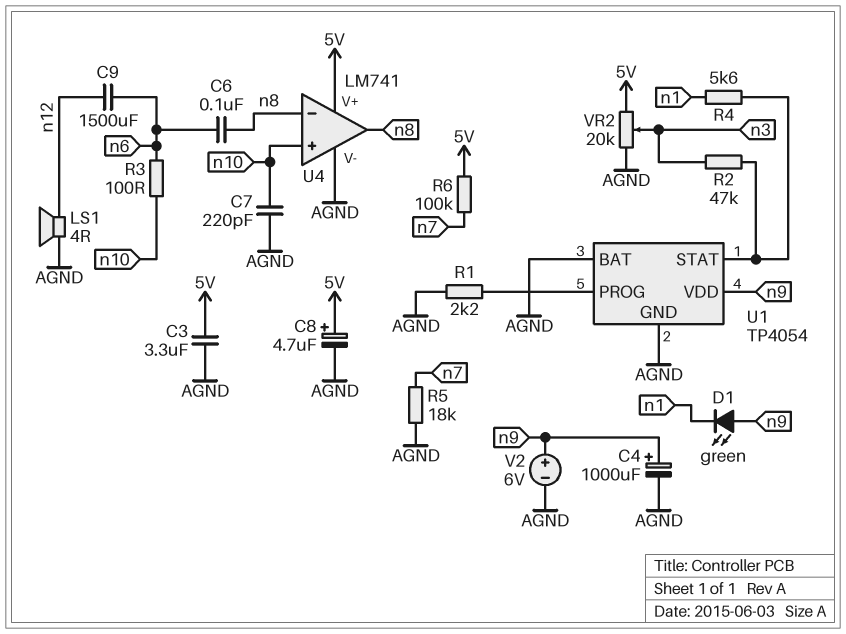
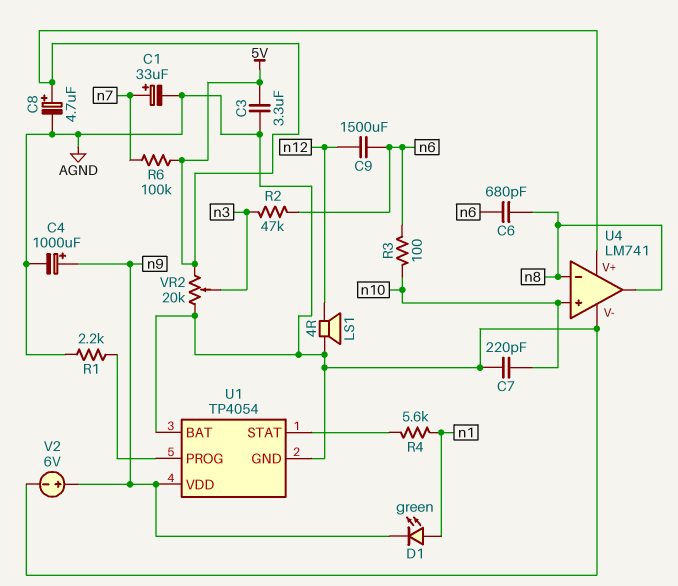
C1: none -> 33uF (plus n7, minus AGND)
C6: 100nF (n6, n8) -> 680pF (n6, n8)
D1: LED green (A n9, K n1) -> LED green (A n1, K n9)
R2: 47k (U1/STAT, n3) -> 47k (n3, n6)
R5: 18k (AGND, n7) -> none

